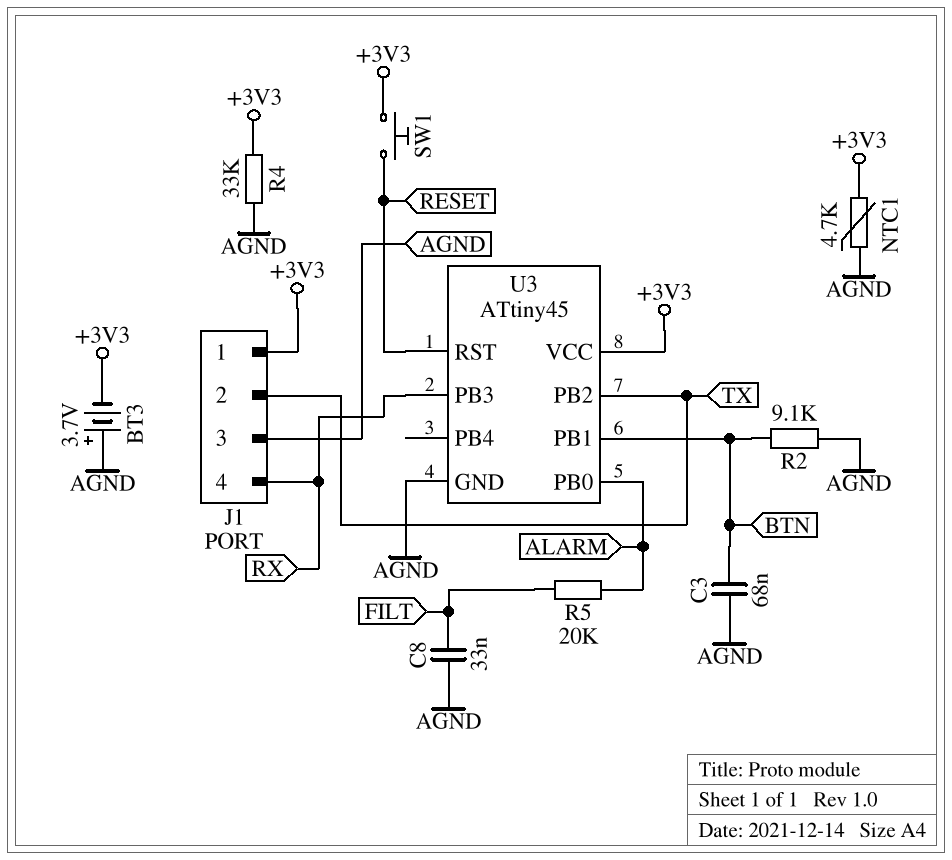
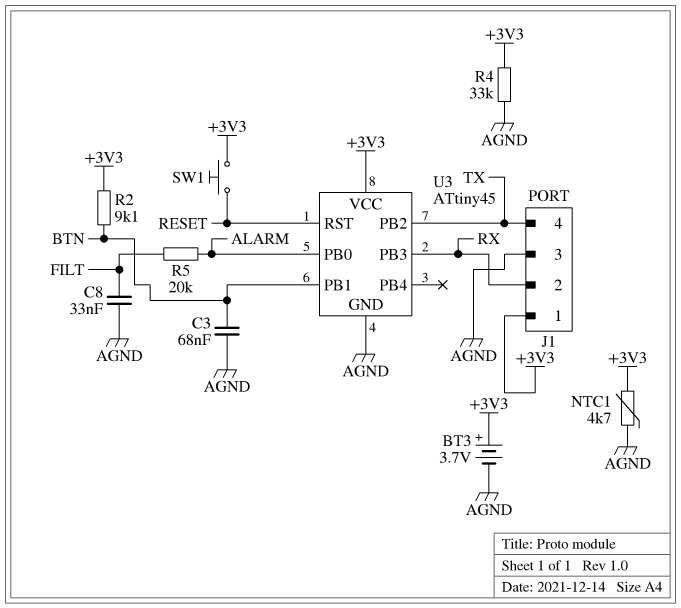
BT3: 3.7V (plus AGND, minus +3V3) -> 3.7V (plus +3V3, minus AGND)
J1 pin 2: TX -> RX
J1 pin 4: RX -> TX
R2: 9.1k (AGND, BTN) -> 9.1k (+3V3, BTN)

